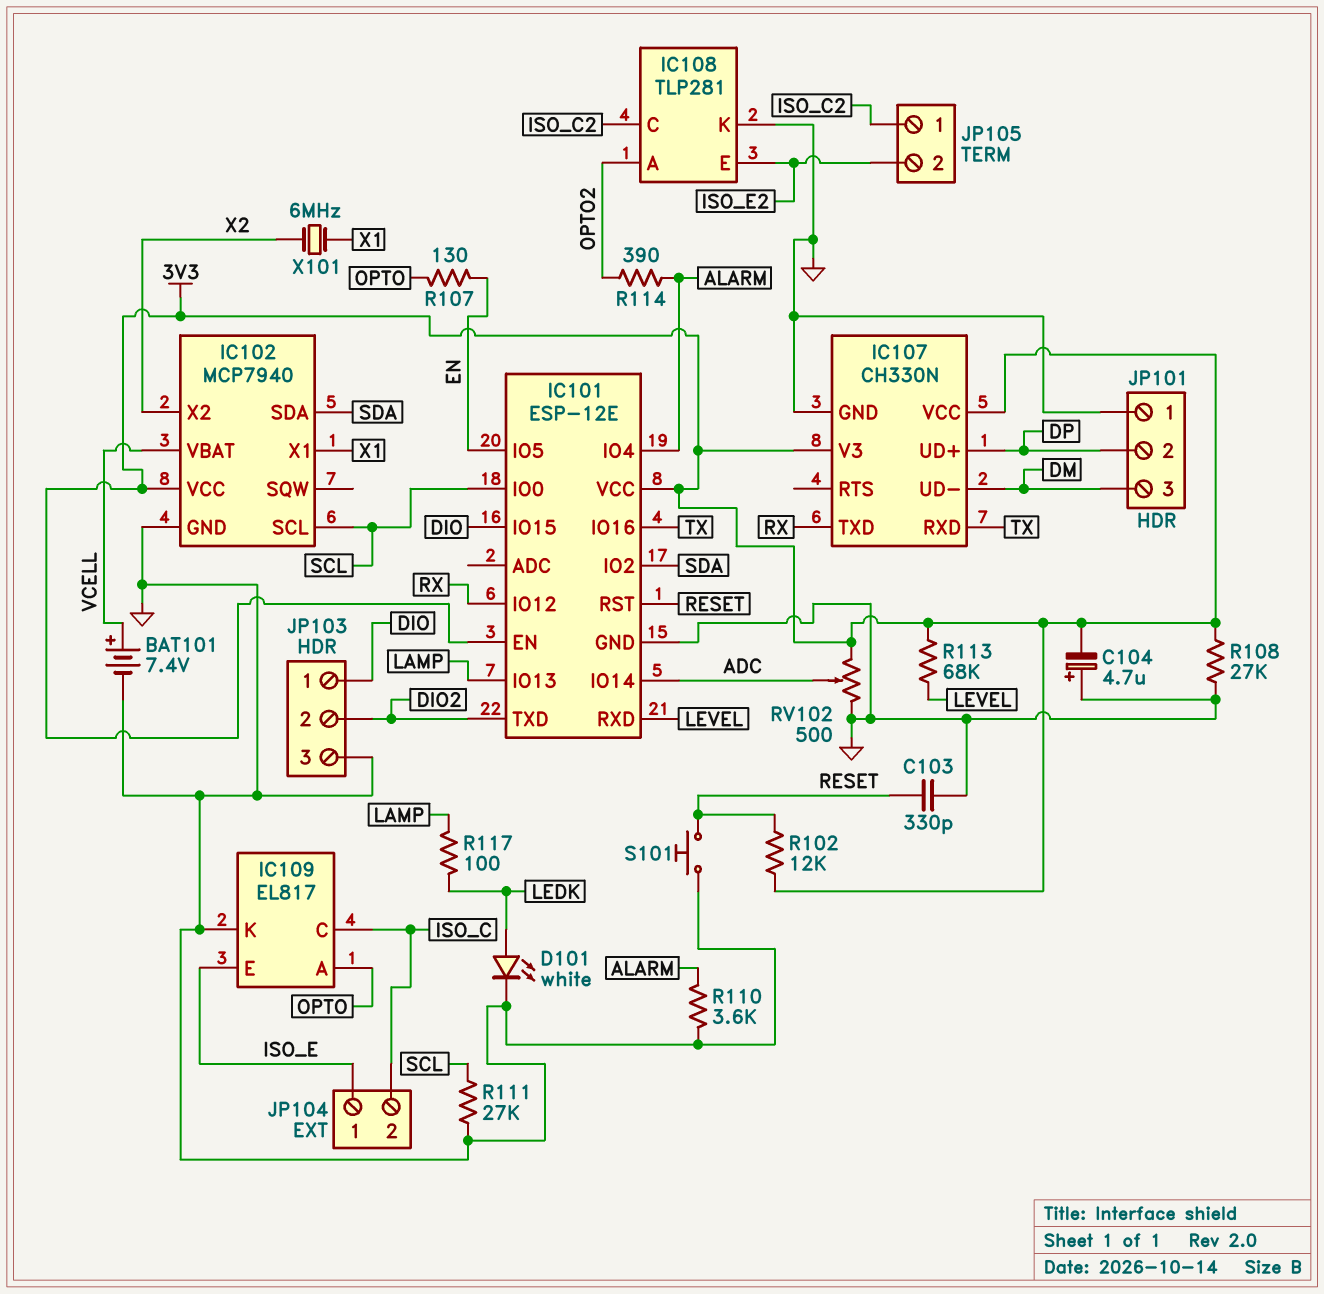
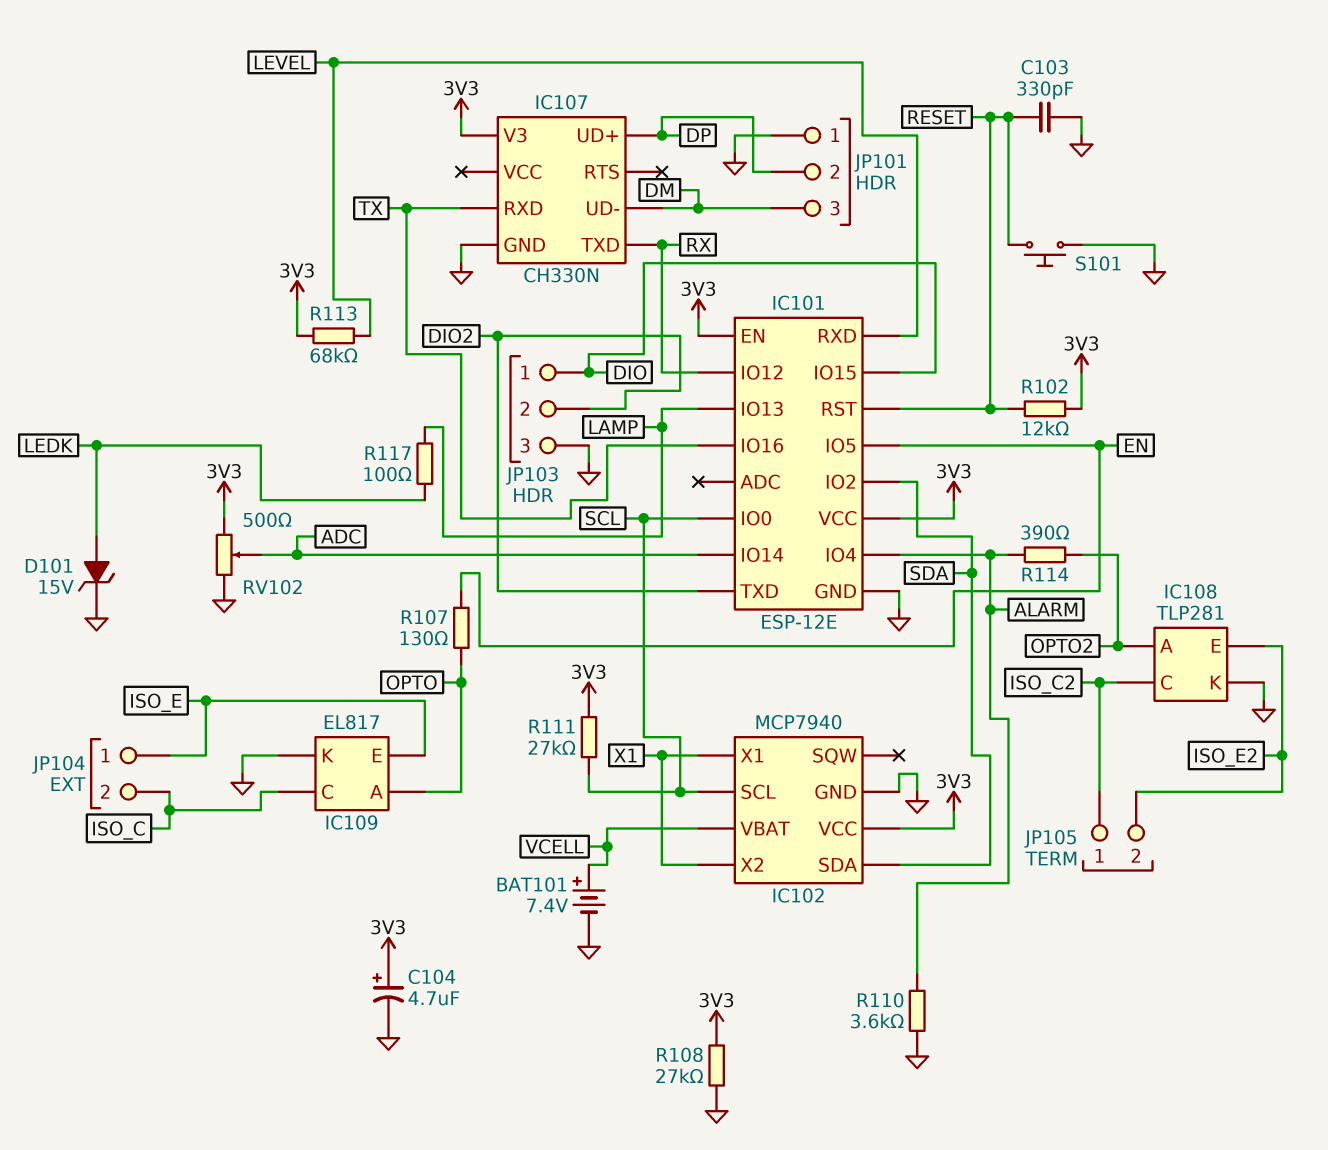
C104: 4.7uF (plus GND, minus 3V3) -> 4.7uF (plus 3V3, minus GND)
D101: LED white (A LEDK, K GND) -> zener 15V (A LEDK, K GND)
IC102 pin X2: X2 -> X1
IC107 pin VCC: 3V3 -> none
R111: 27k (GND, SCL) -> 27k (3V3, SCL)
X101: 6MHz (X1, X2) -> none

